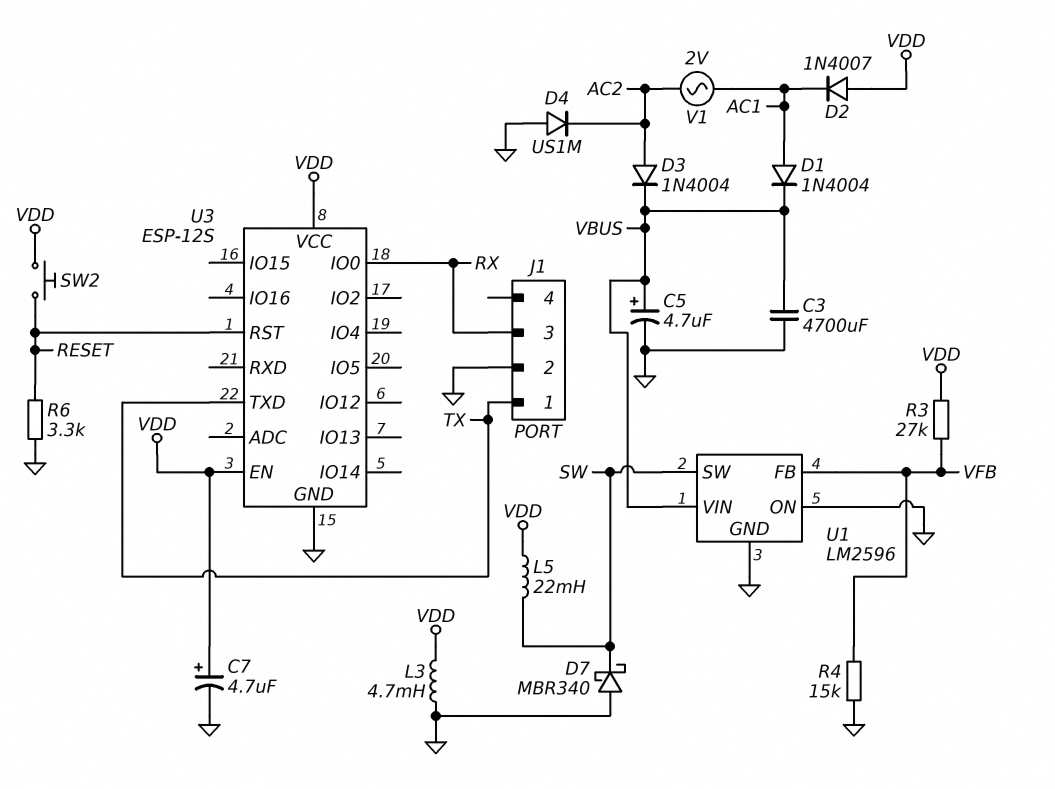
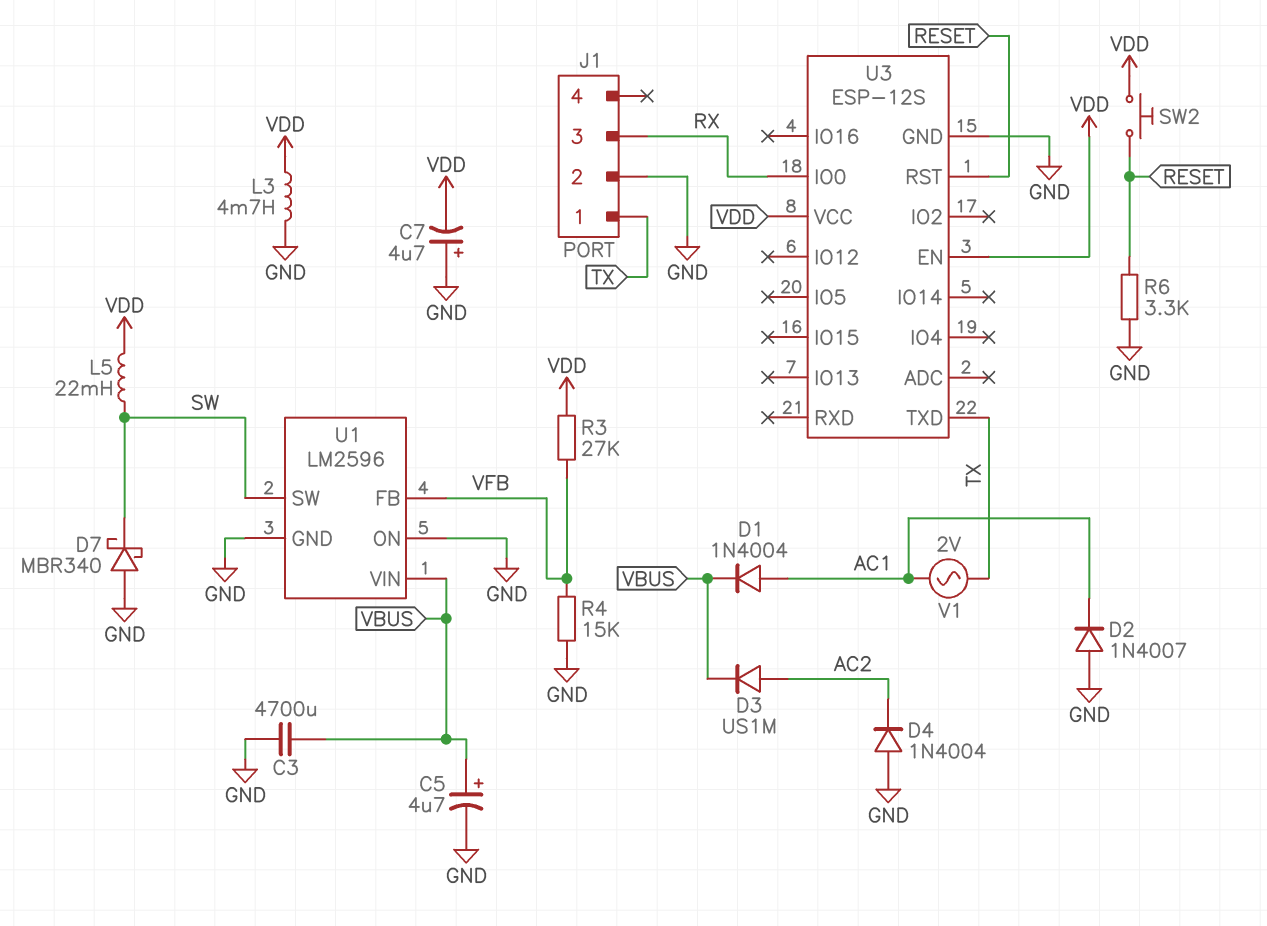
C7: 4.7uF (plus VDD, minus GND) -> 4.7uF (plus GND, minus VDD)
D2: diode 1N4007 (A VDD, K AC1) -> diode 1N4007 (A GND, K AC1)
D3: diode 1N4004 (A AC2, K VBUS) -> diode US1M (A AC2, K VBUS)
D4: diode US1M (A GND, K AC2) -> diode 1N4004 (A GND, K AC2)
V1: AC 2V (AC1, AC2) -> AC 2V (AC1, TX)

